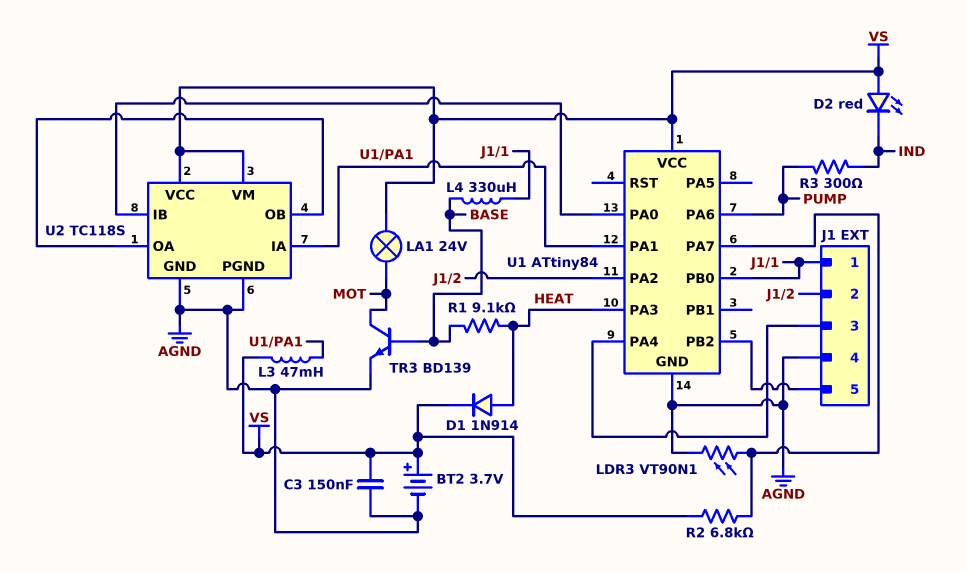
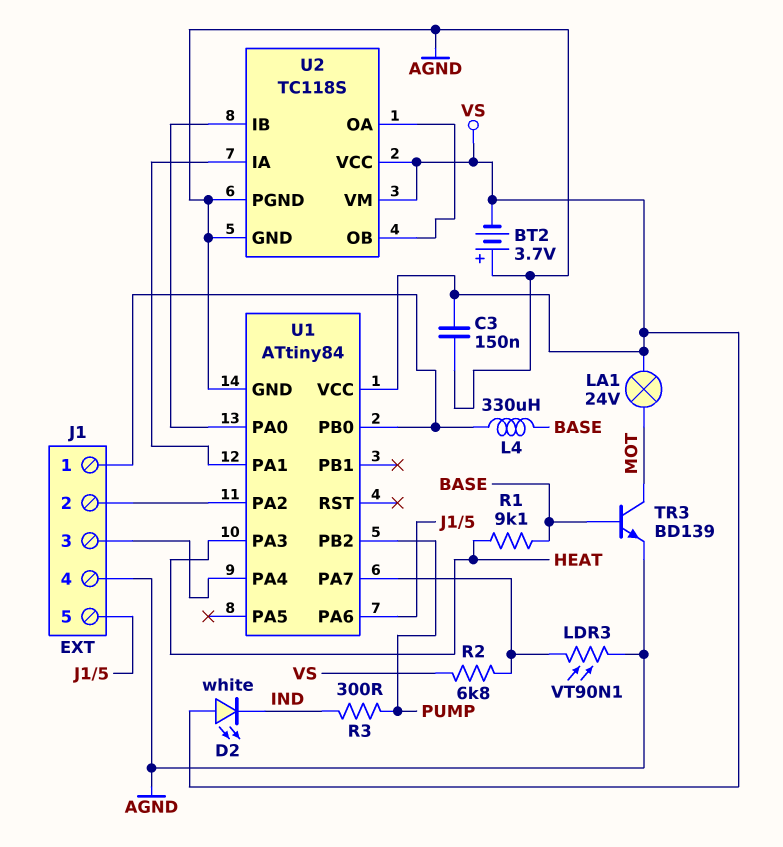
BT2: 3.7V (plus VS, minus AGND) -> 3.7V (plus AGND, minus VS)
D1: diode 1N914 (A HEAT, K VS) -> none
D2: LED red (A VS, K IND) -> LED white (A VS, K IND)
L3: 47mH (U1/PA1, VS) -> none
U1 pin PA6: PUMP -> J1/5
U1 pin PB2: J1/5 -> PUMP

